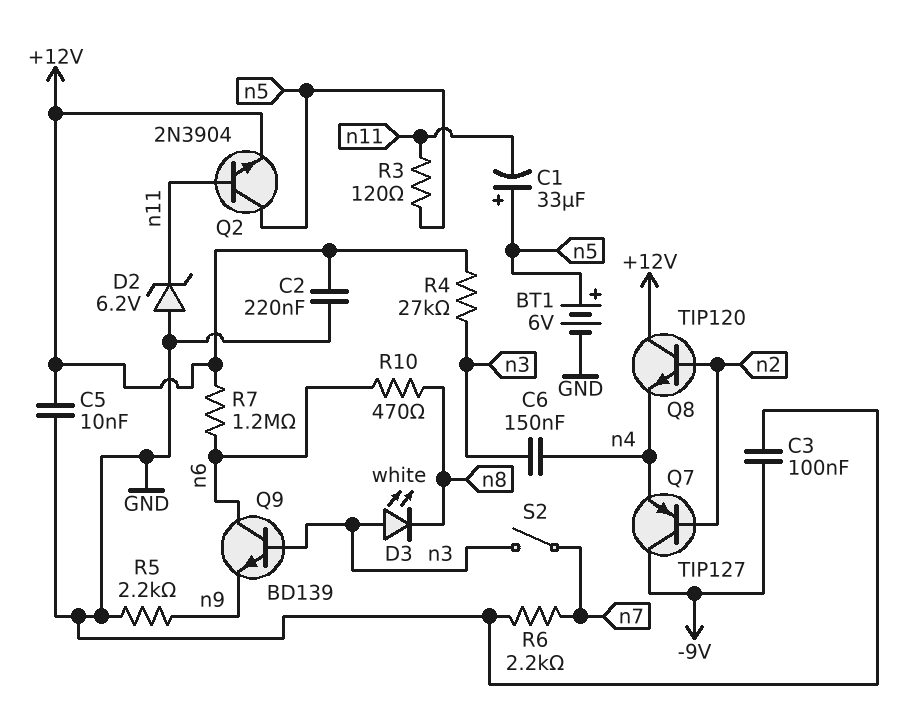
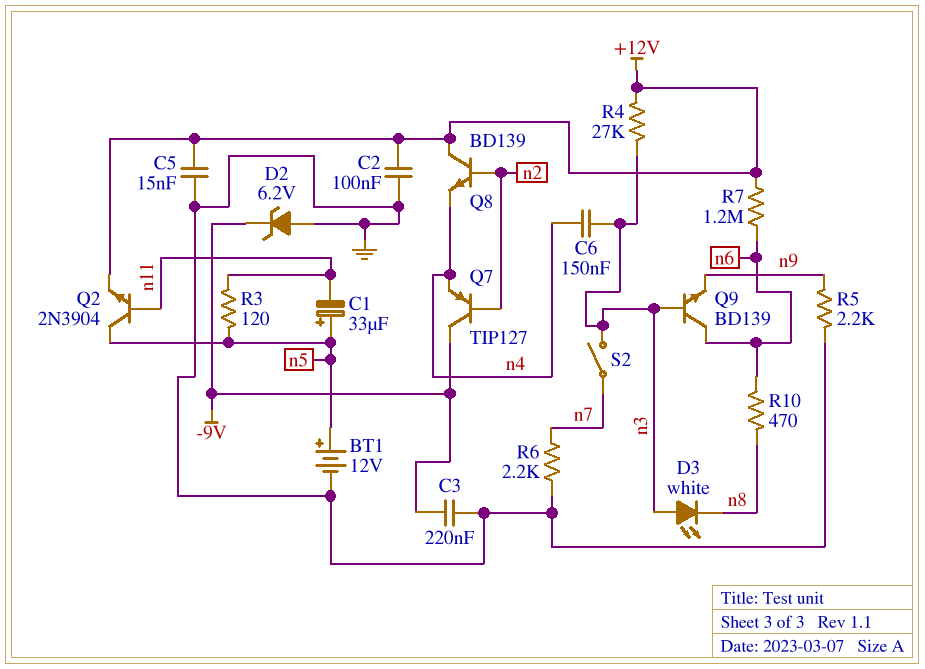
BT1: 6V (plus n5, minus GND) -> 12V (plus n5, minus GND)
C2: 220nF (+12V, GND) -> 100nF (+12V, GND)
C3: 100nF (-9V, GND) -> 220nF (-9V, GND)
C5: 10nF (+12V, GND) -> 15nF (+12V, GND)
D2: zener 6.2V (A GND, K n11) -> zener 6.2V (A GND, K -9V)
Q8: NPN TIP120 (B n2, C +12V, E n4) -> NPN BD139 (B n2, C +12V, E n4)

